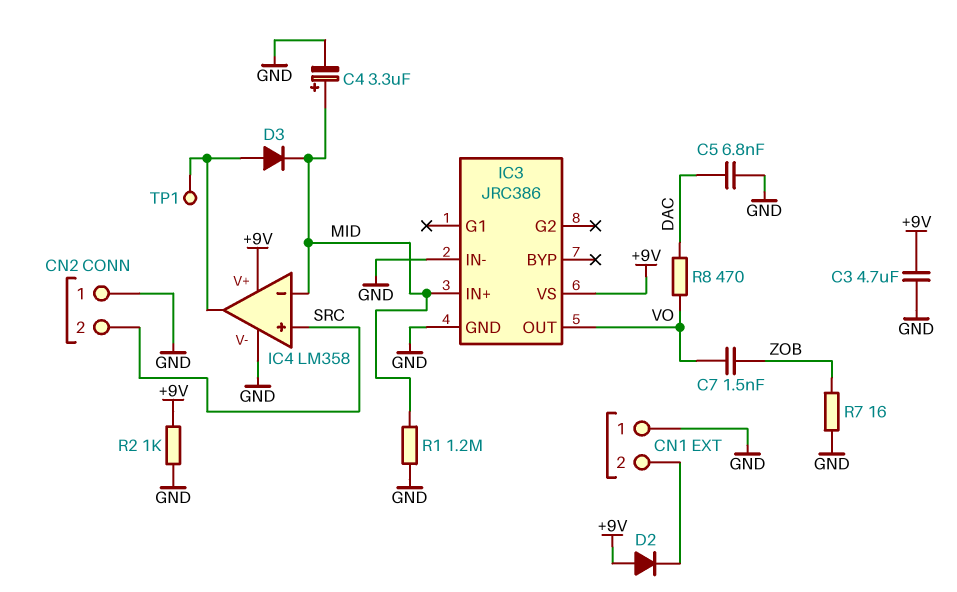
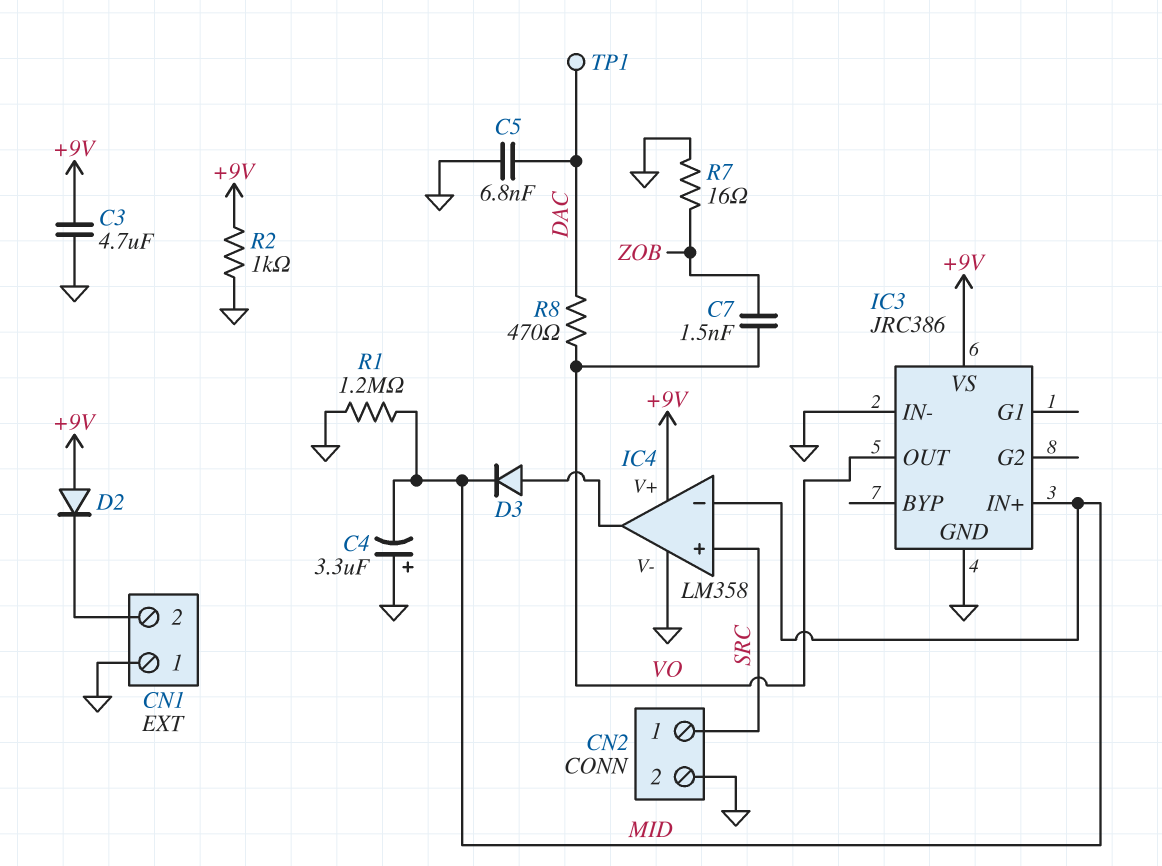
C4: 3.3uF (plus MID, minus GND) -> 3.3uF (plus GND, minus MID)
CN2 pin 1: GND -> SRC
CN2 pin 2: SRC -> GND
TP1: test point (IC4/out) -> test point (DAC)

